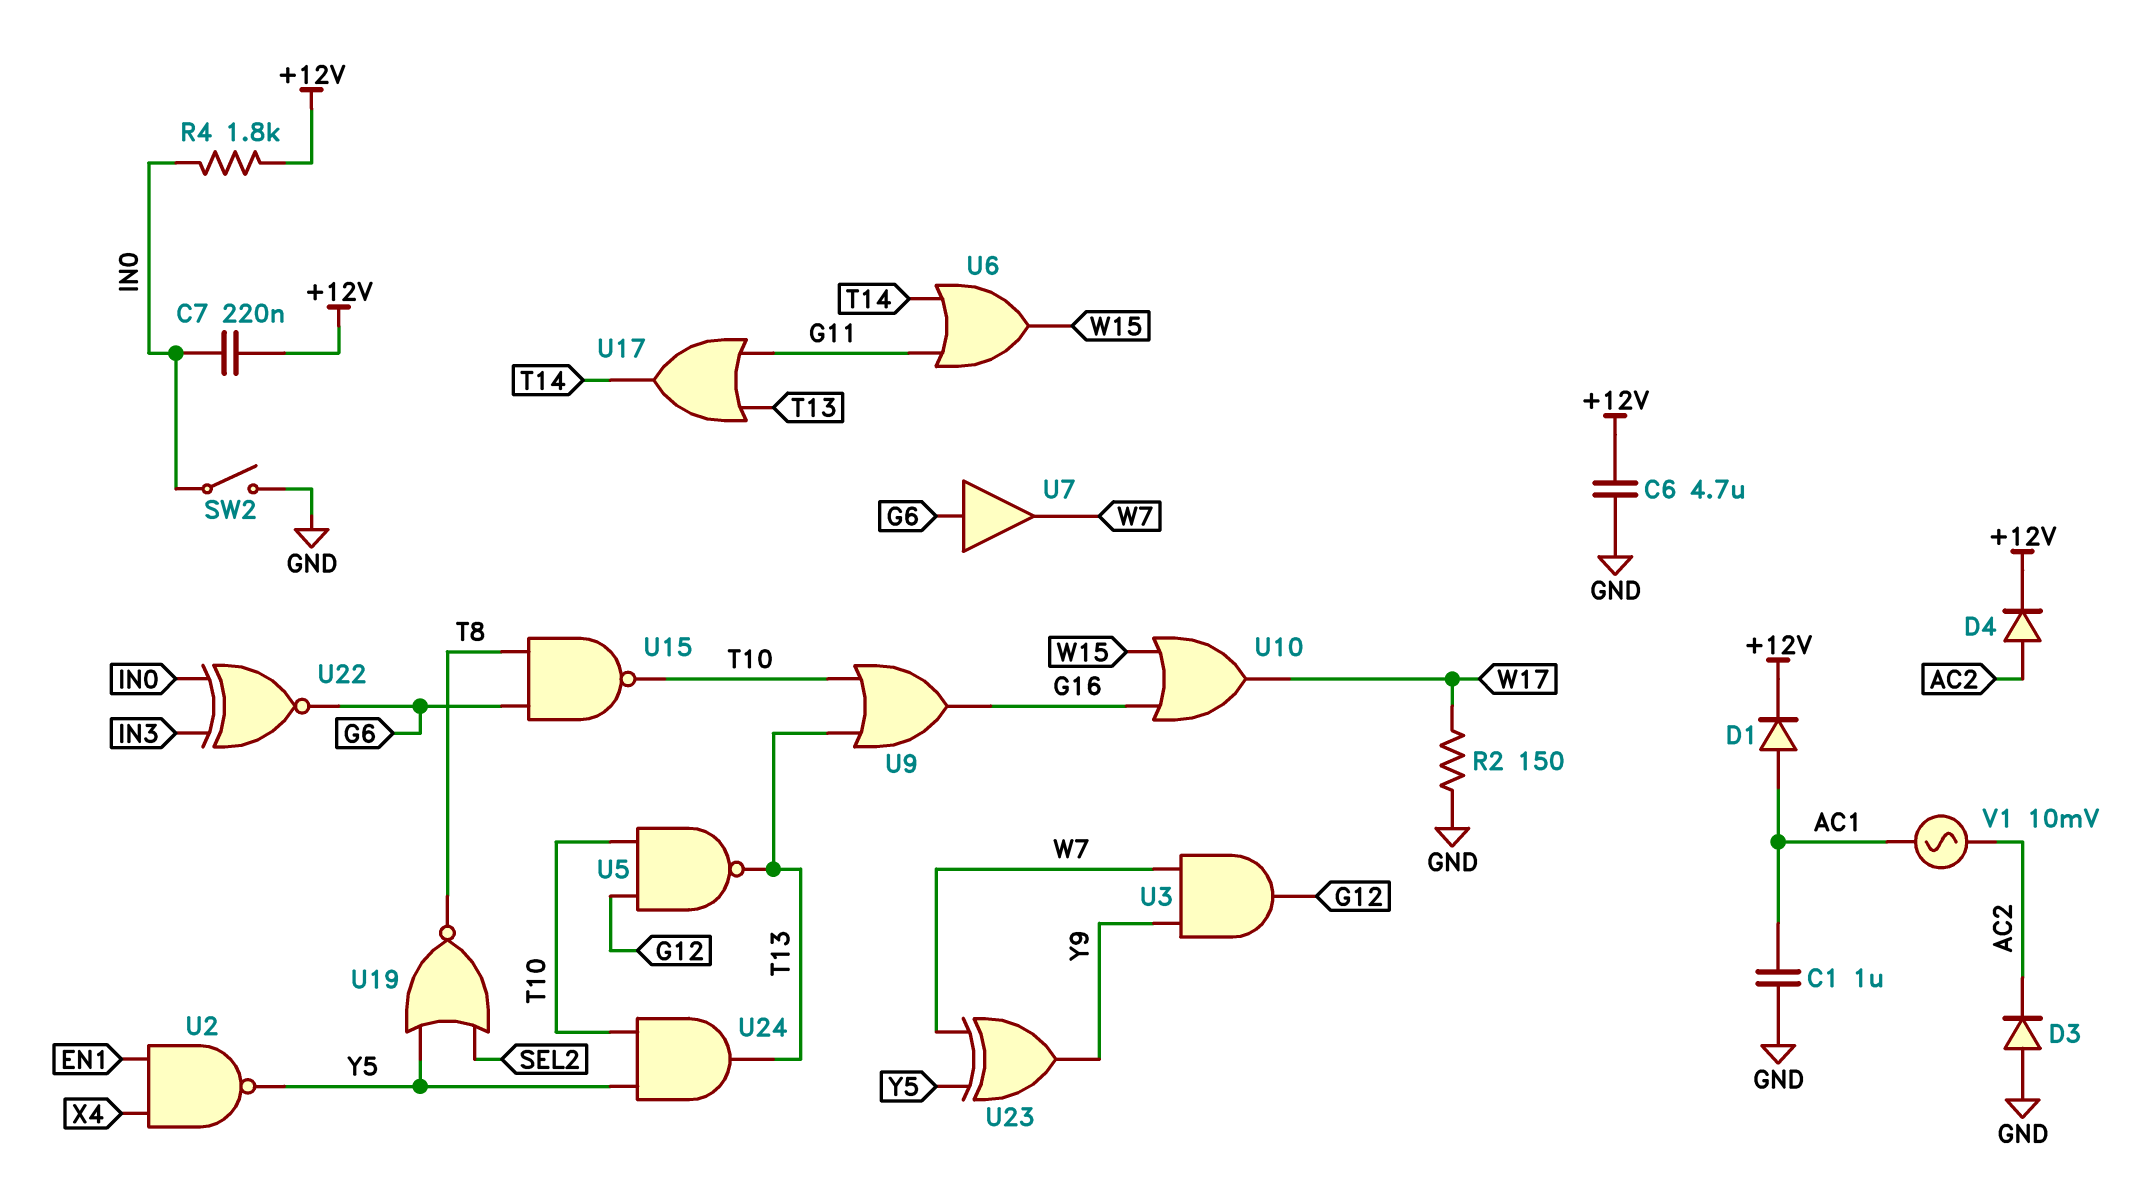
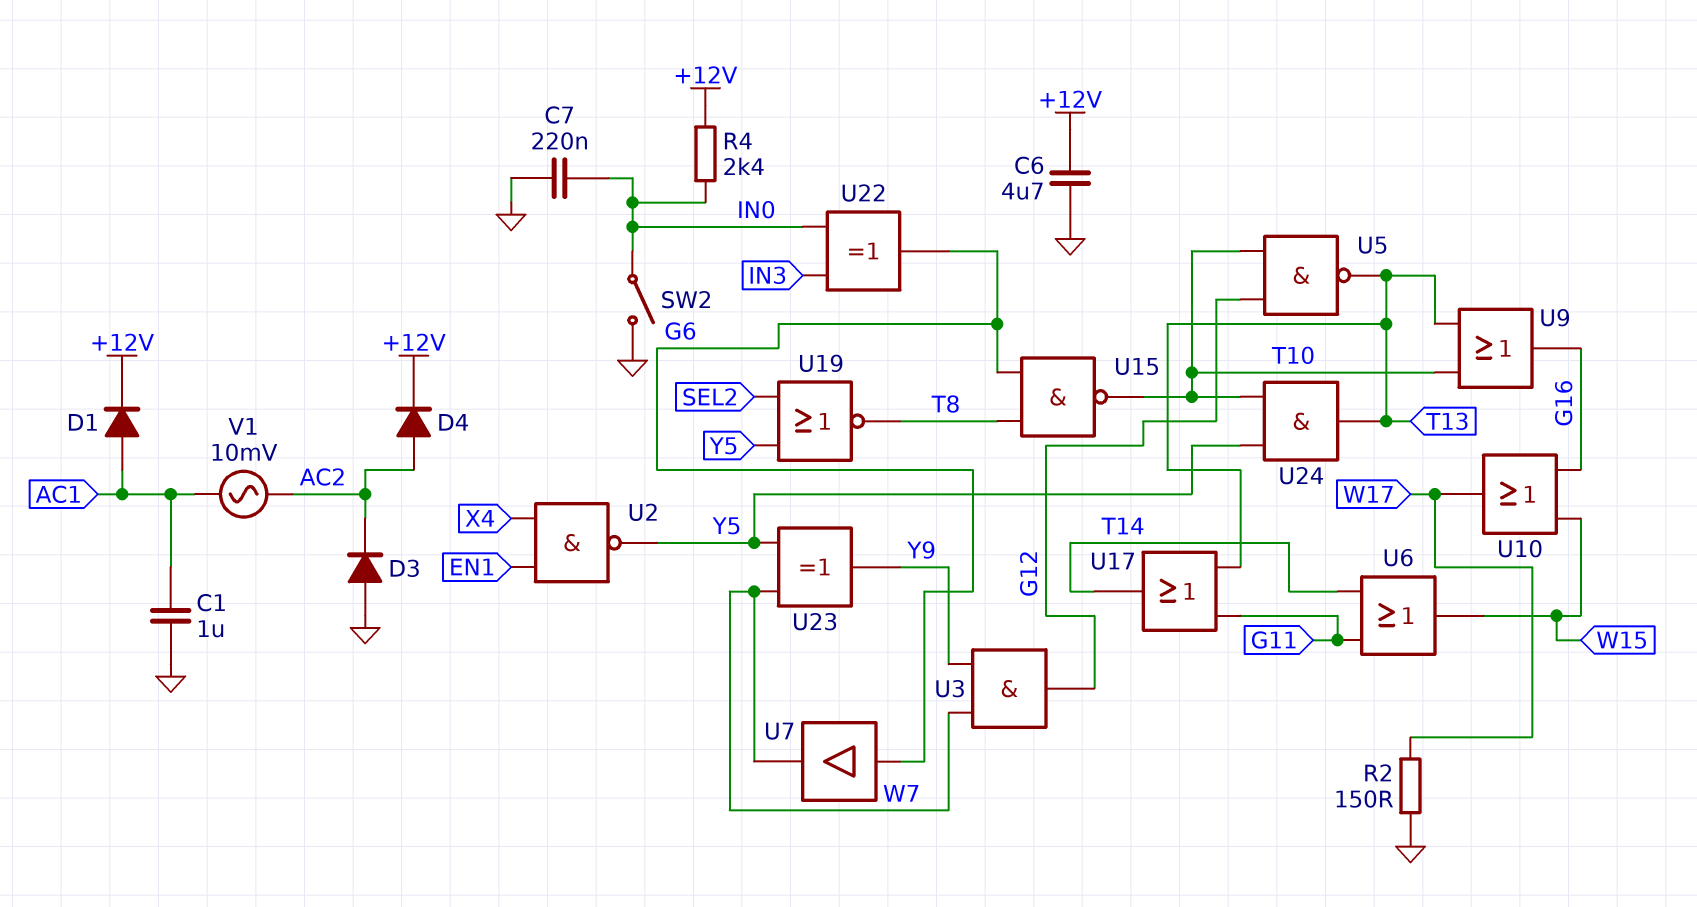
C7: 220nF (+12V, IN0) -> 220nF (GND, IN0)
R4: 1.8k (+12V, IN0) -> 2.4k (+12V, IN0)
U22: XNOR (in IN0, in IN3, out G6) -> XOR (in IN0, in IN3, out G6)

